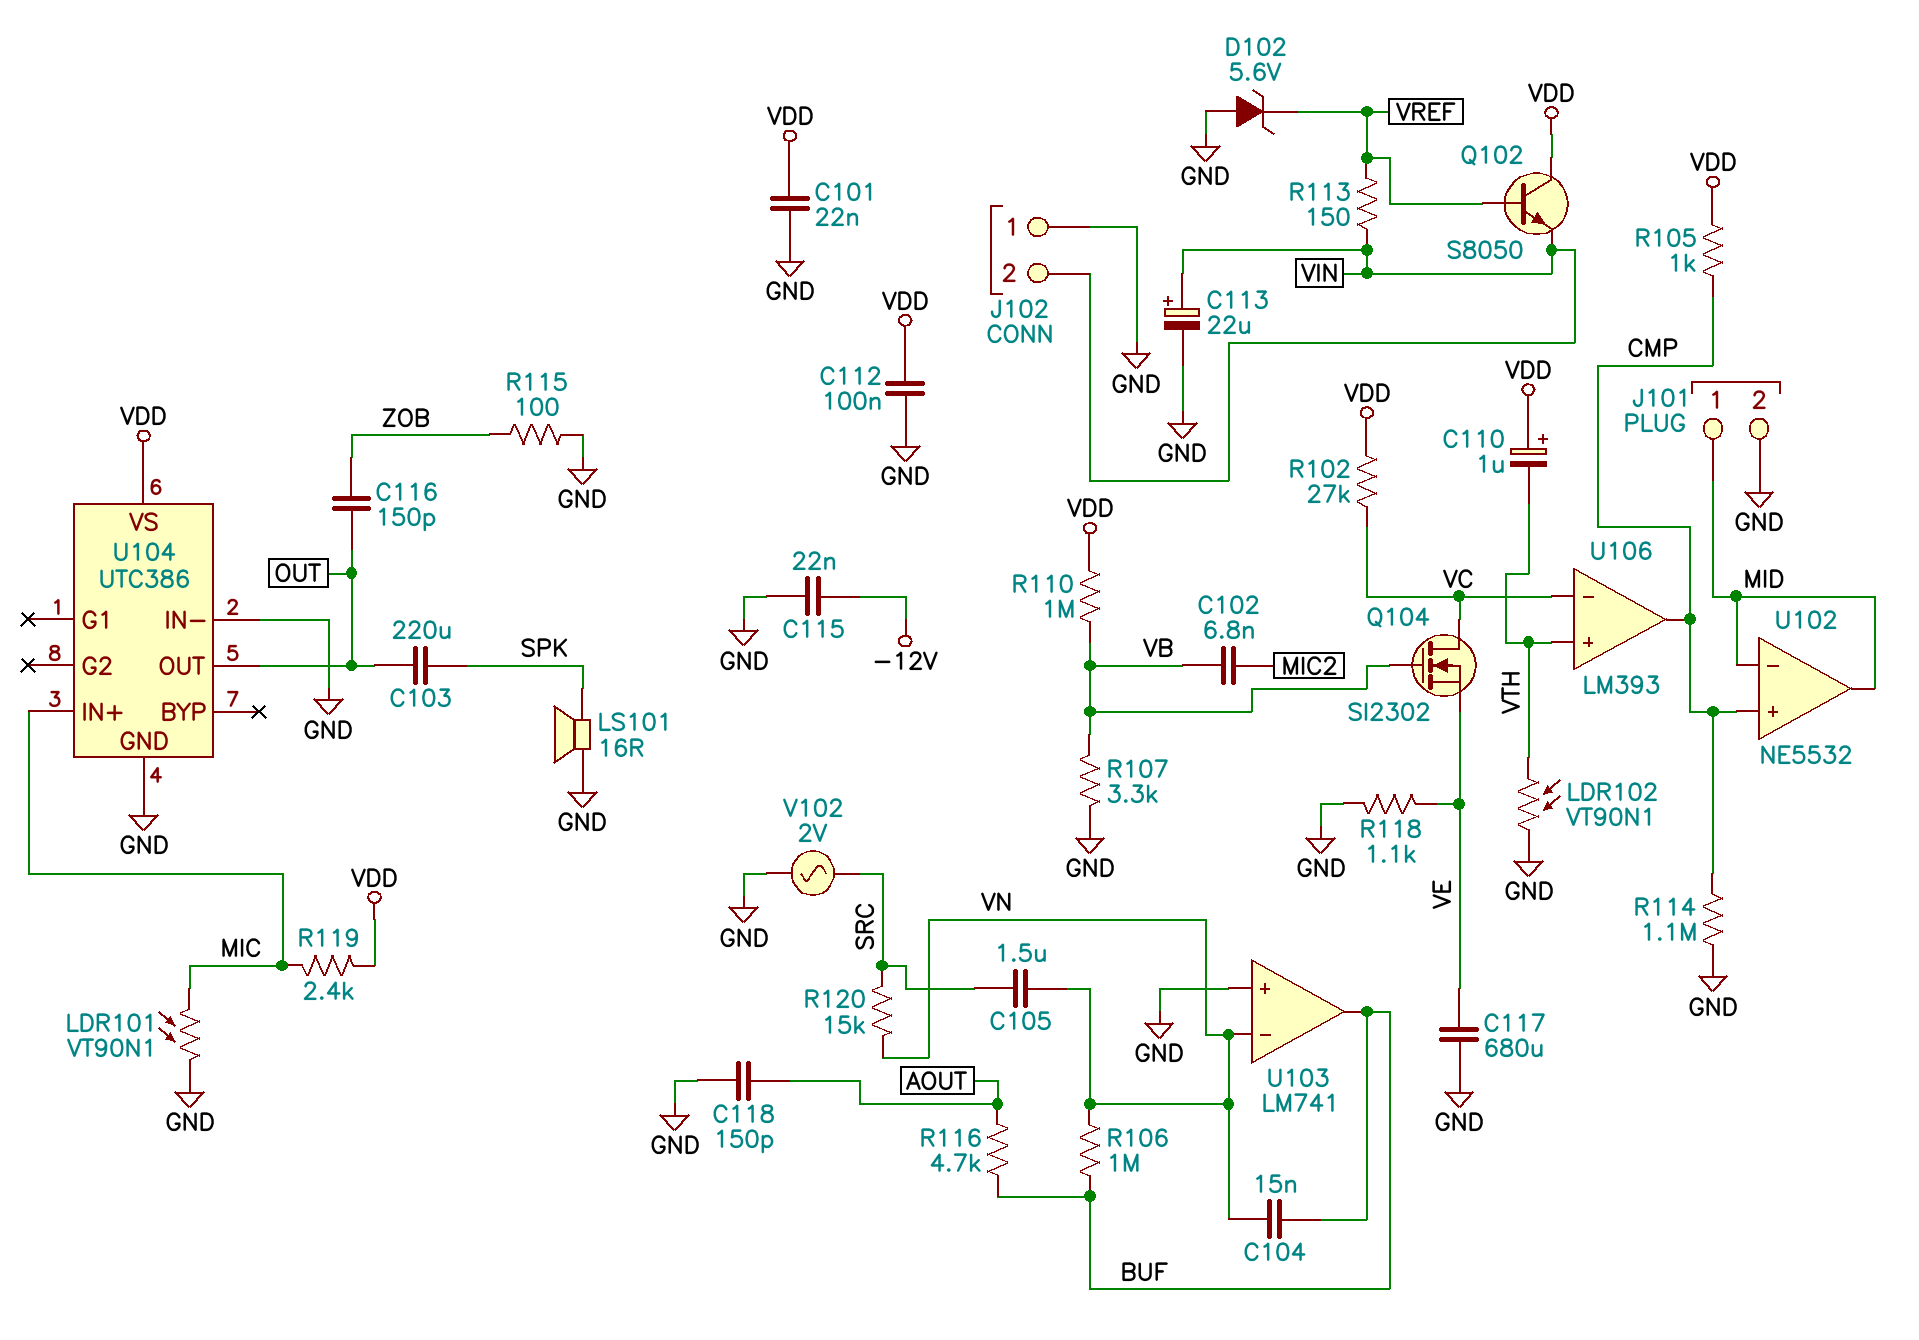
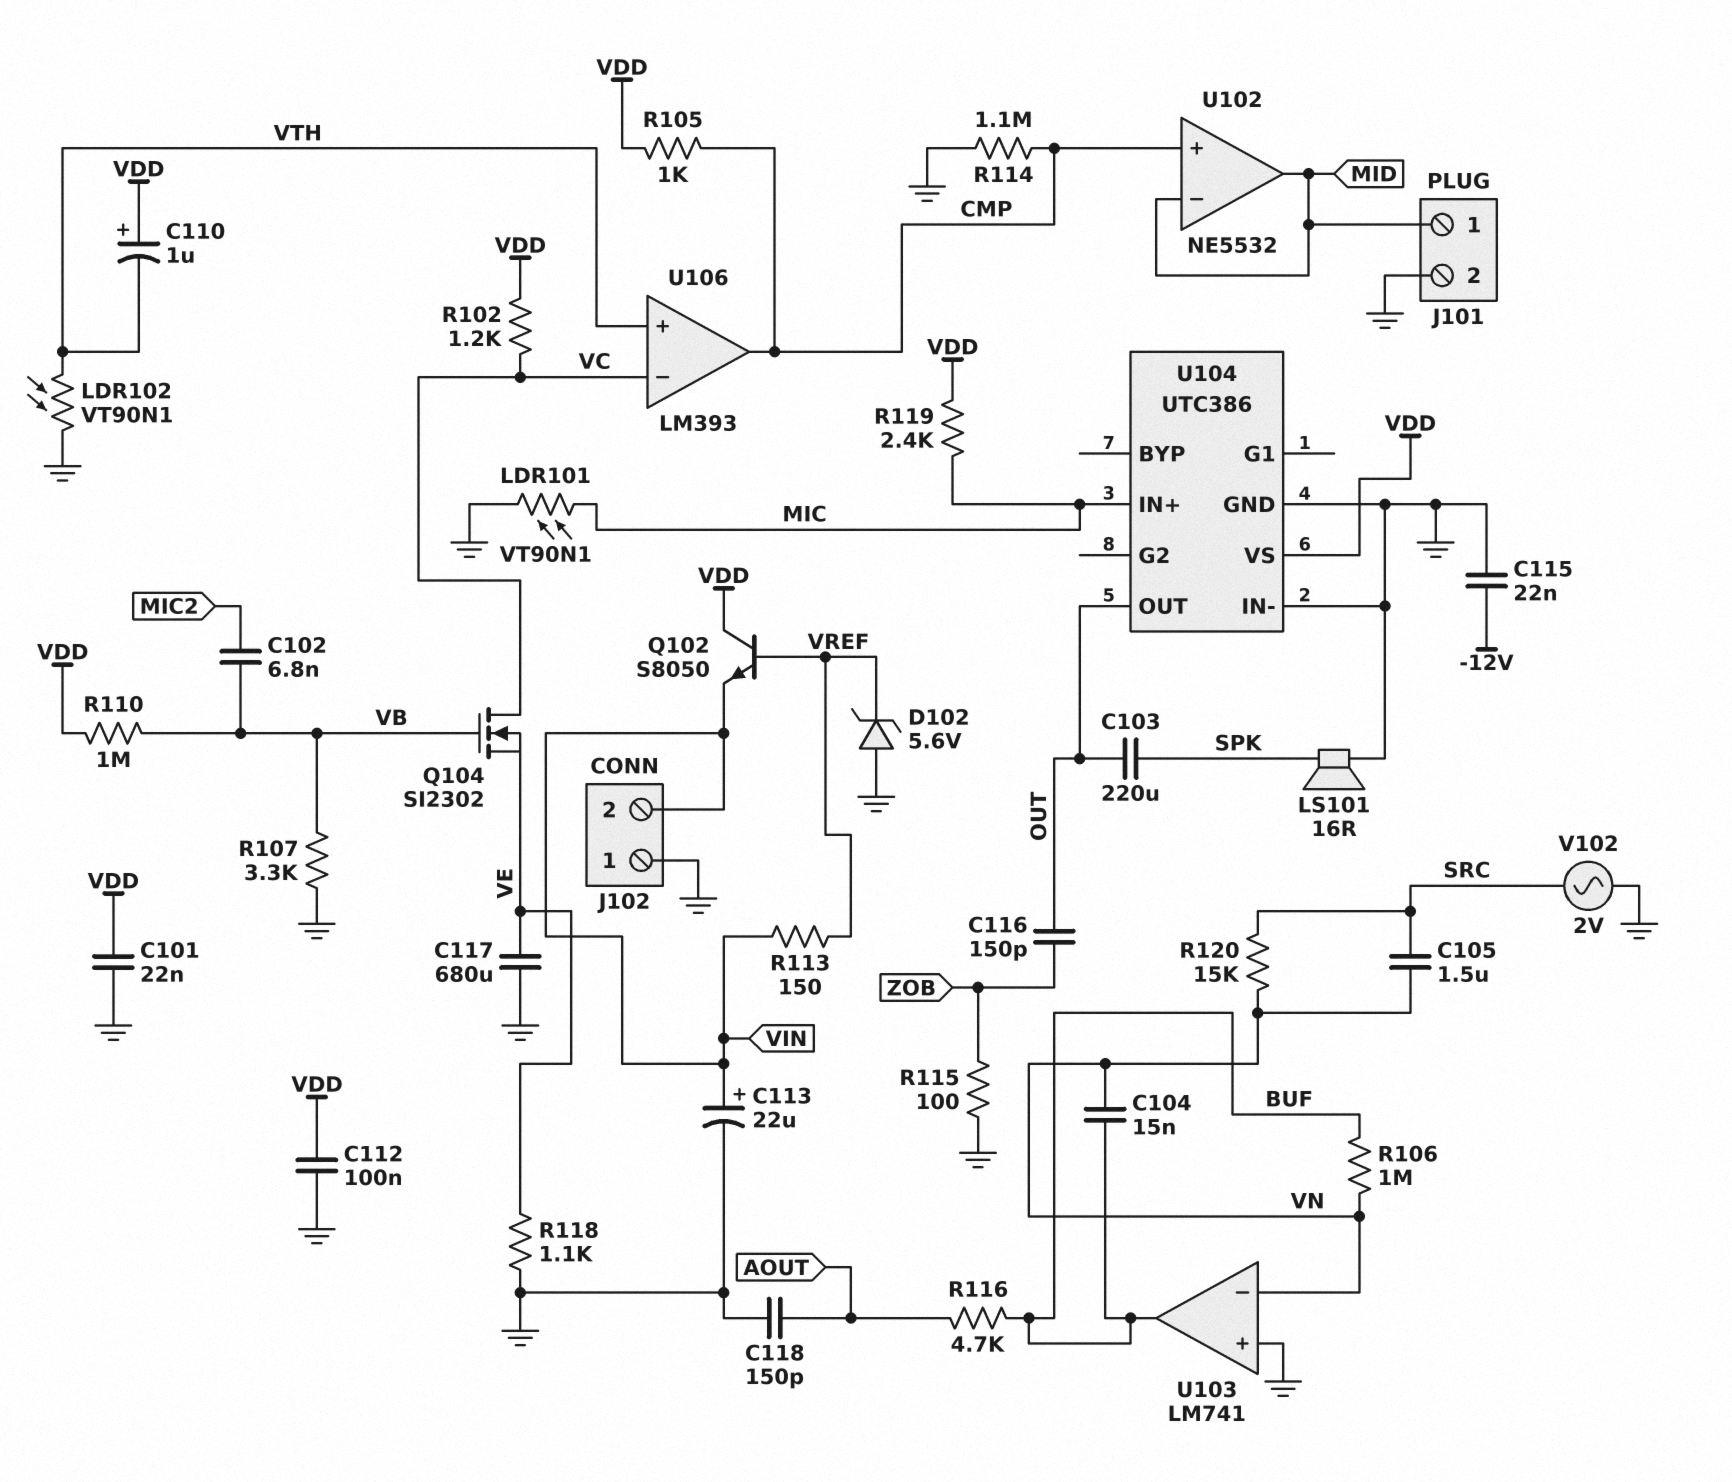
R102: 27k (VC, VDD) -> 1.2k (VC, VDD)

